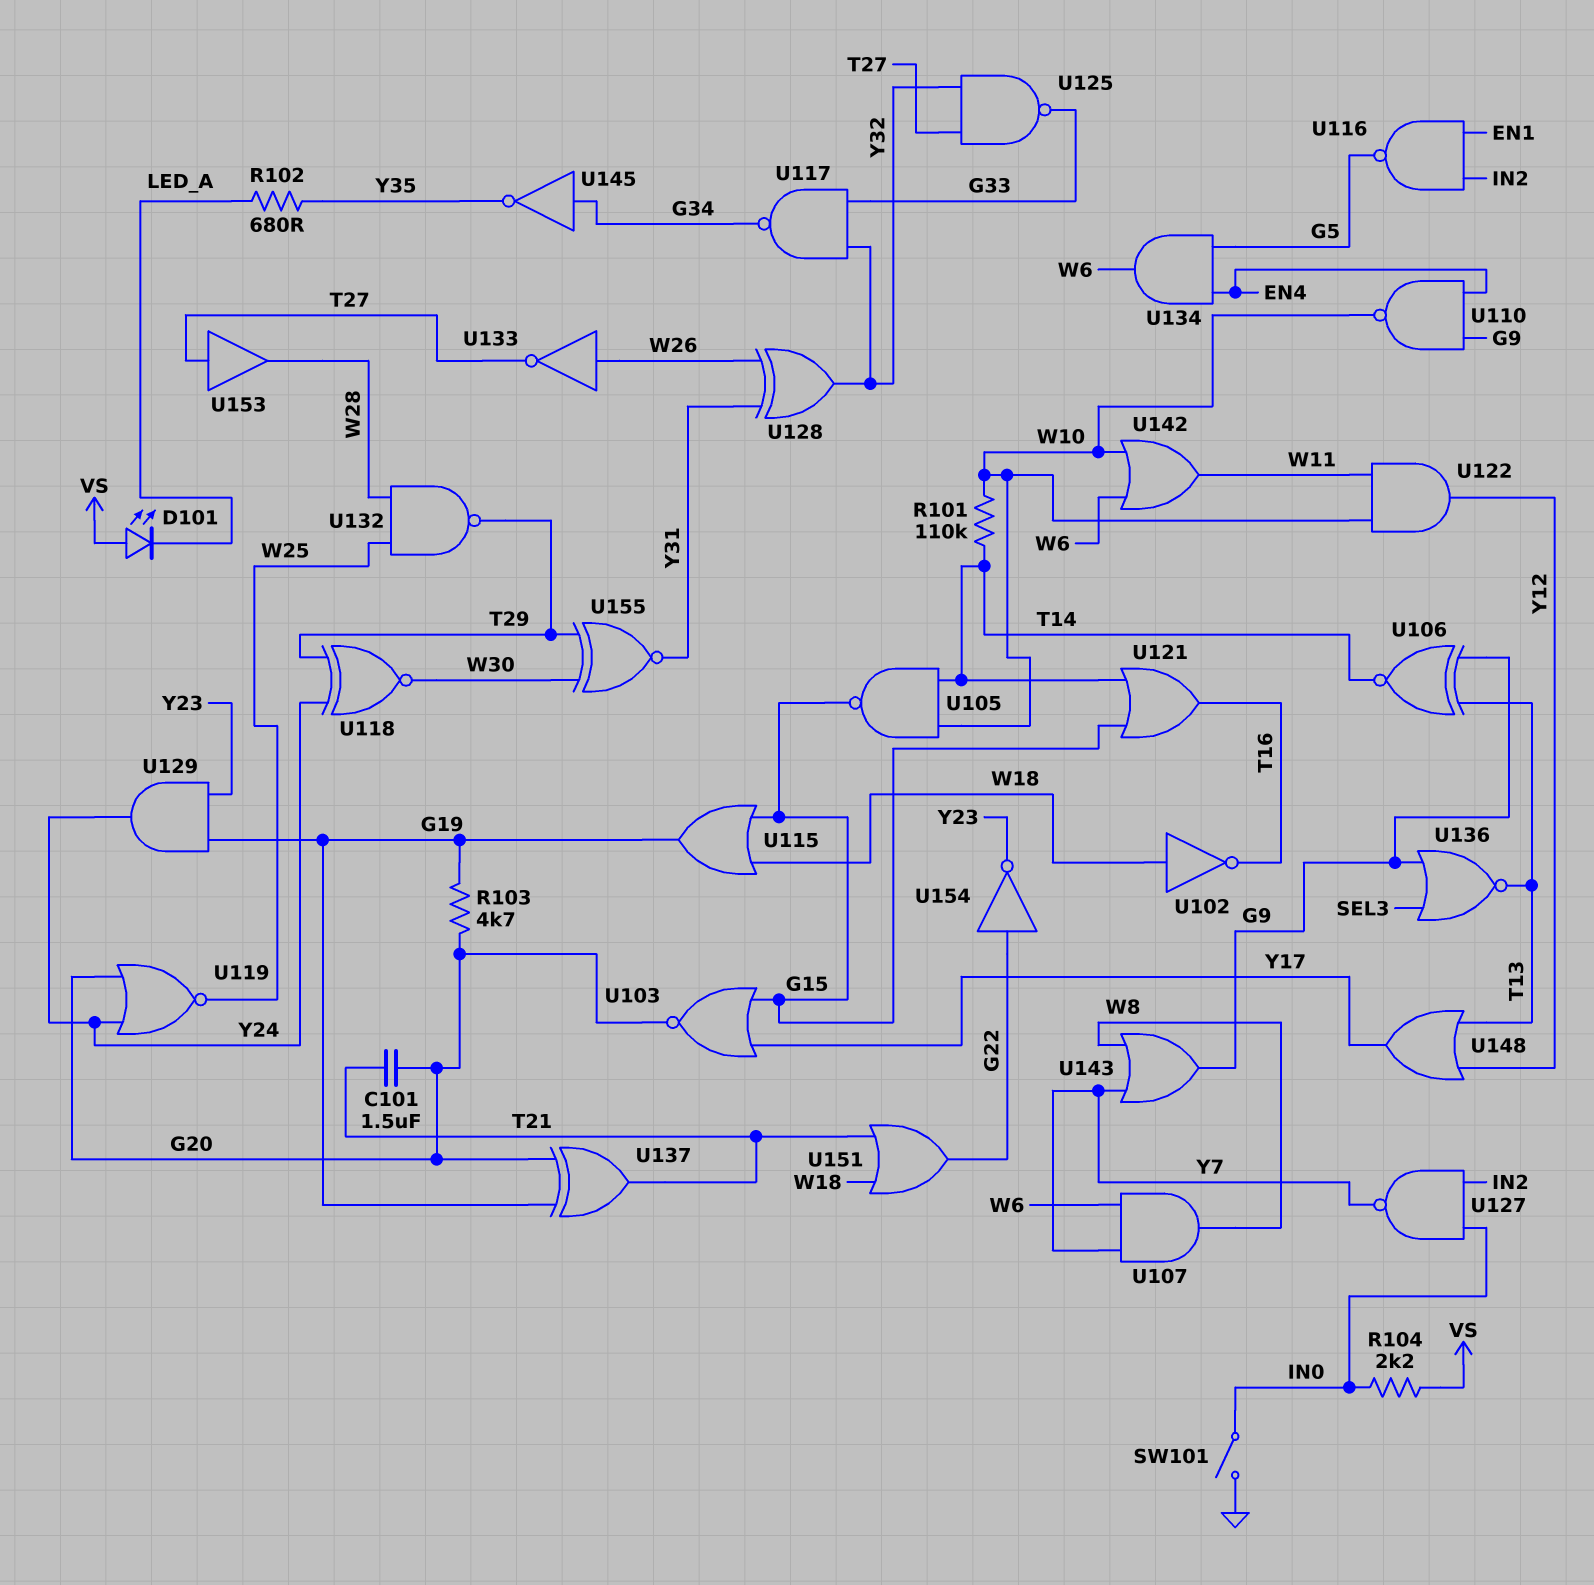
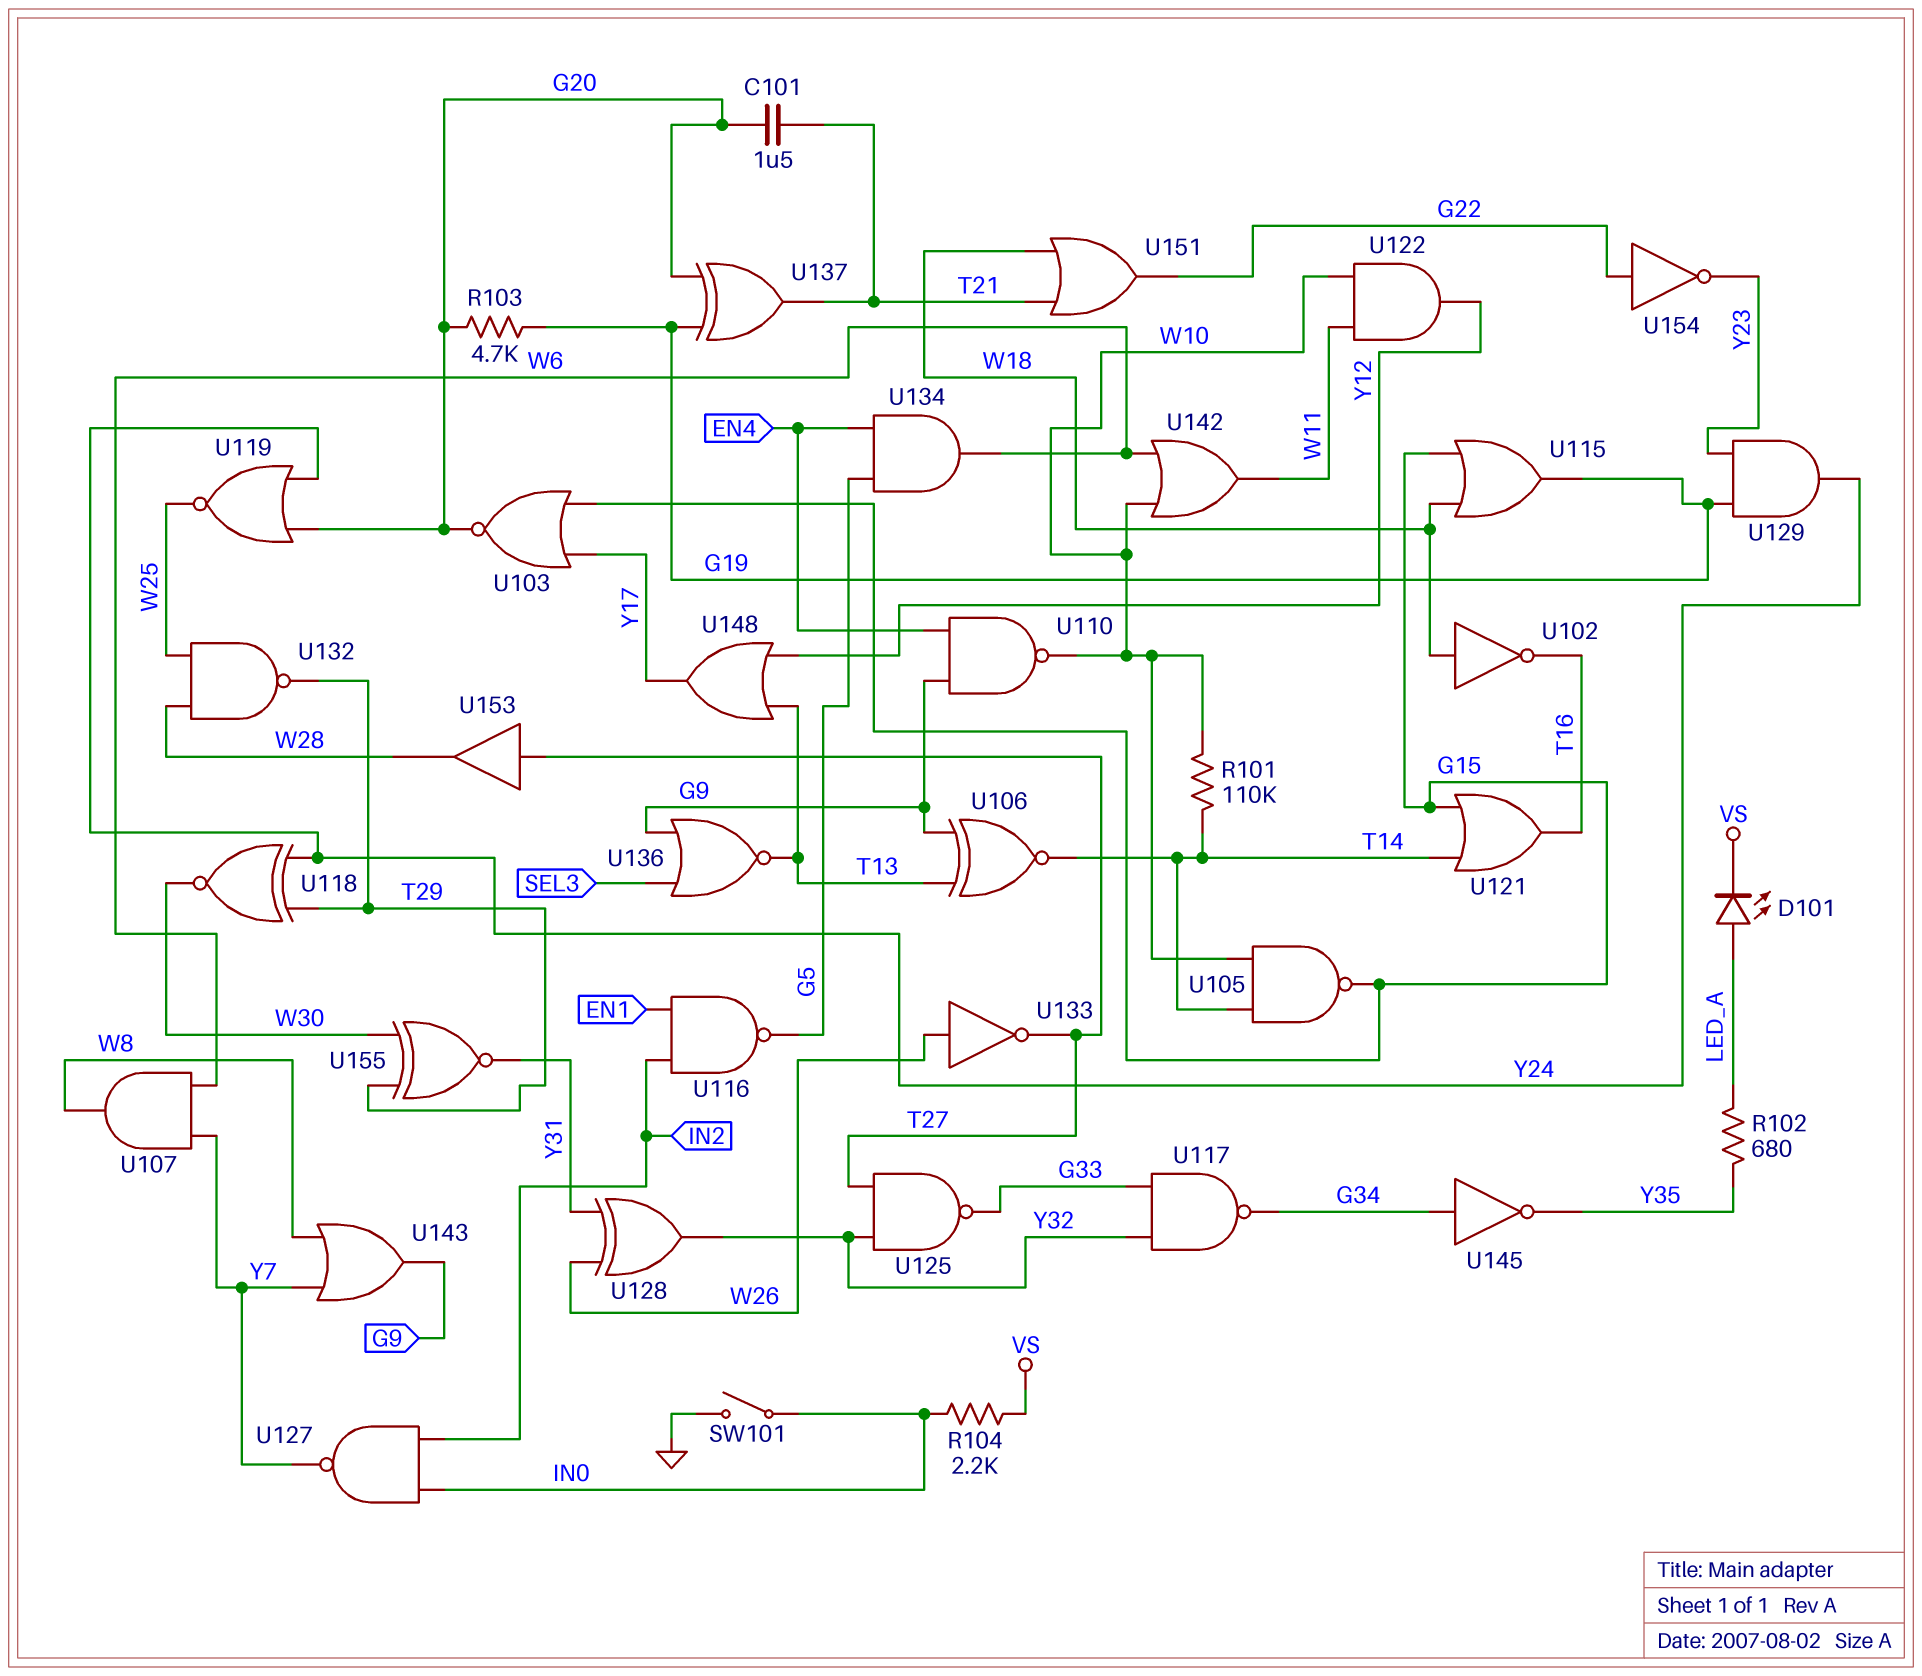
D101: LED (A VS, K LED_A) -> LED (A LED_A, K VS)

